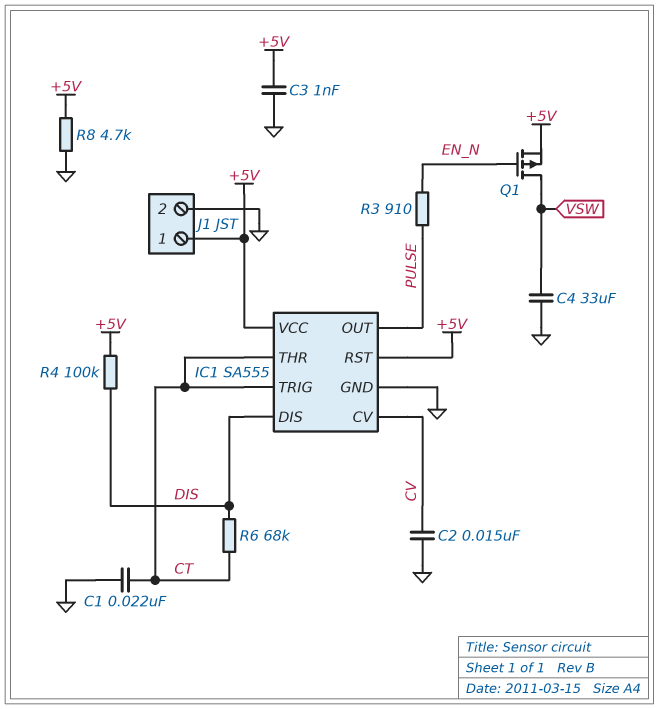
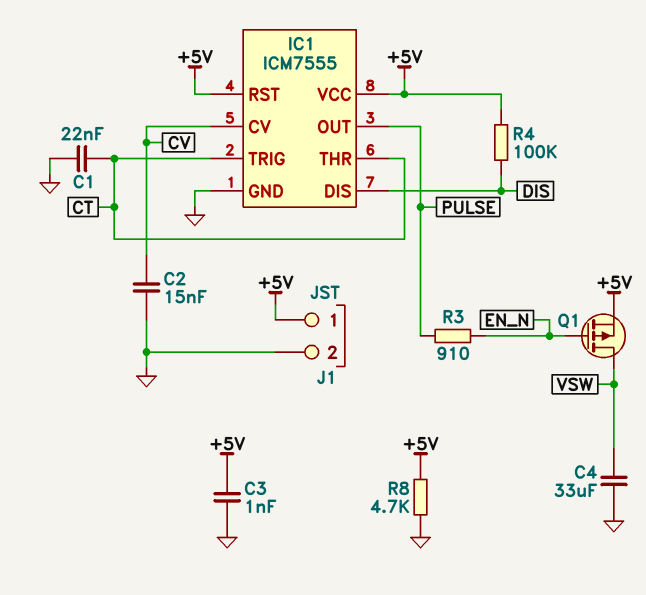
IC1: SA555 -> ICM7555
R6: 68k (CT, DIS) -> none

